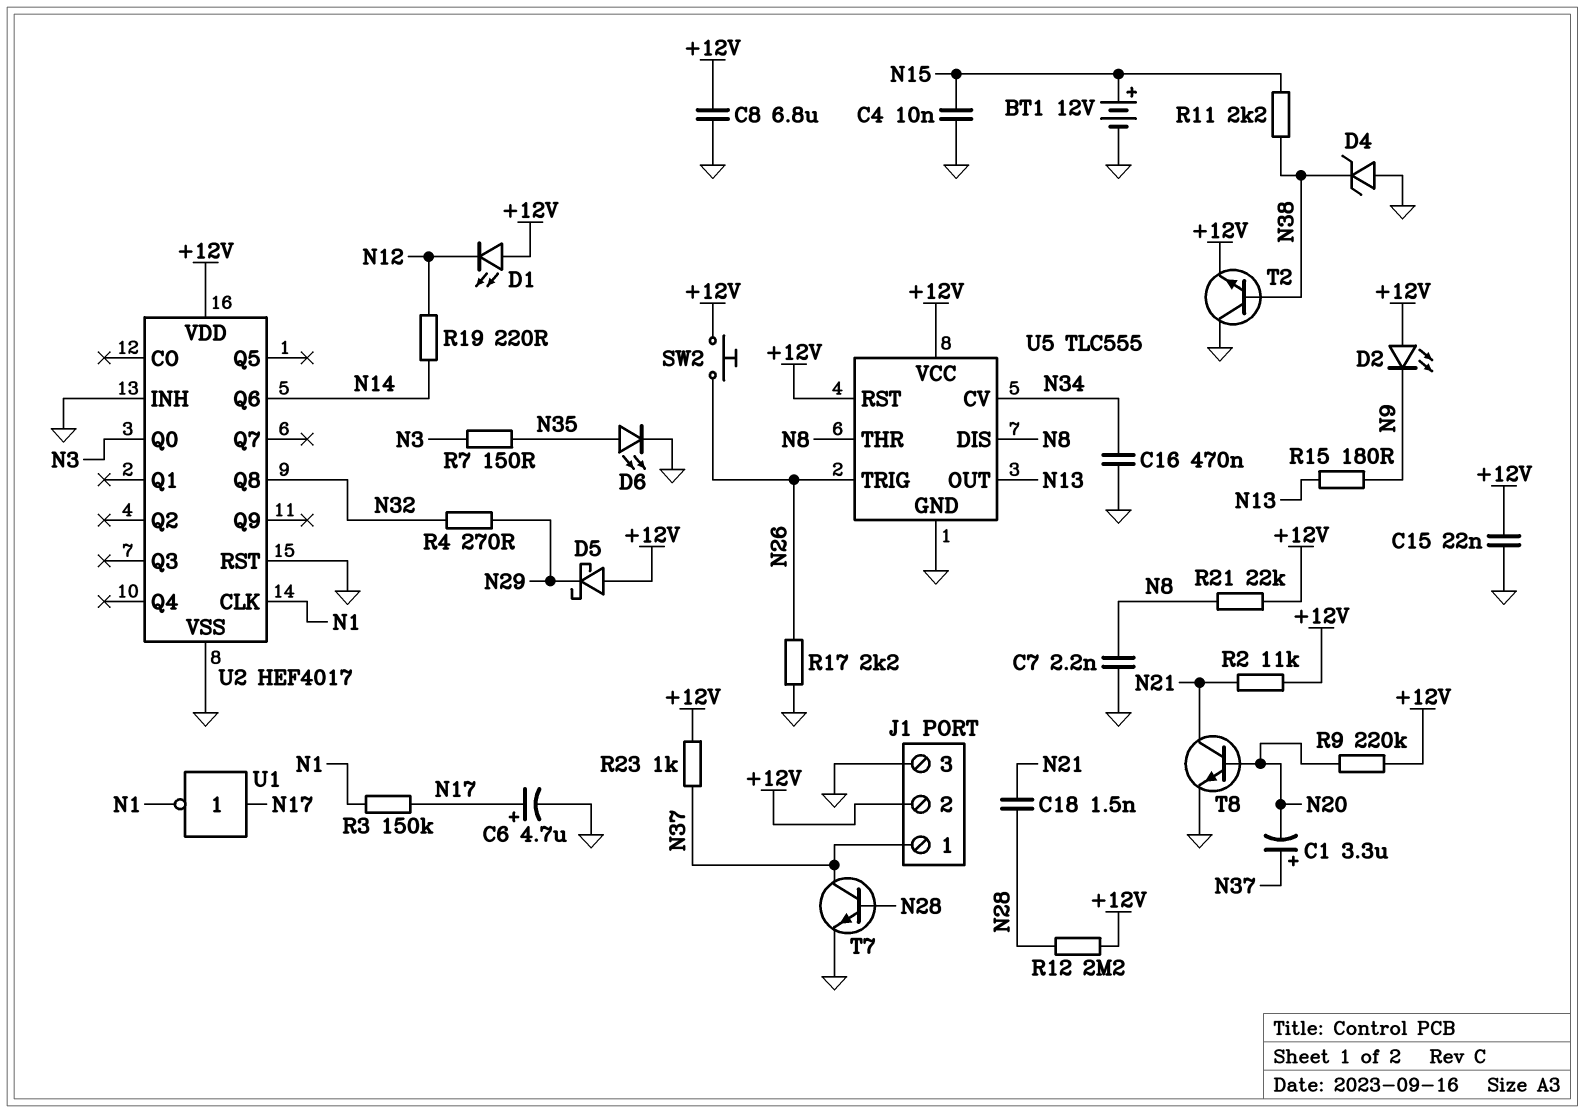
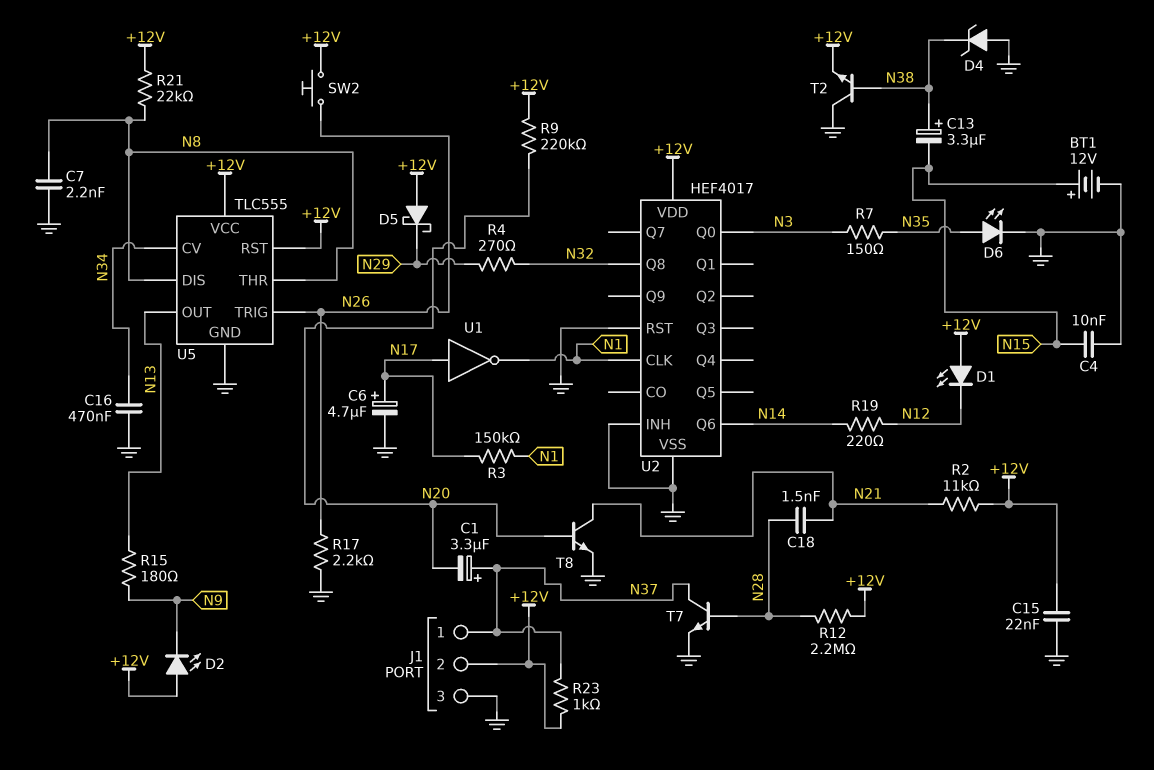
C8: 6.8uF (+12V, GND) -> none
C13: none -> 3.3uF (plus N38, minus N15)
R11: 2.2k (N15, N38) -> none

